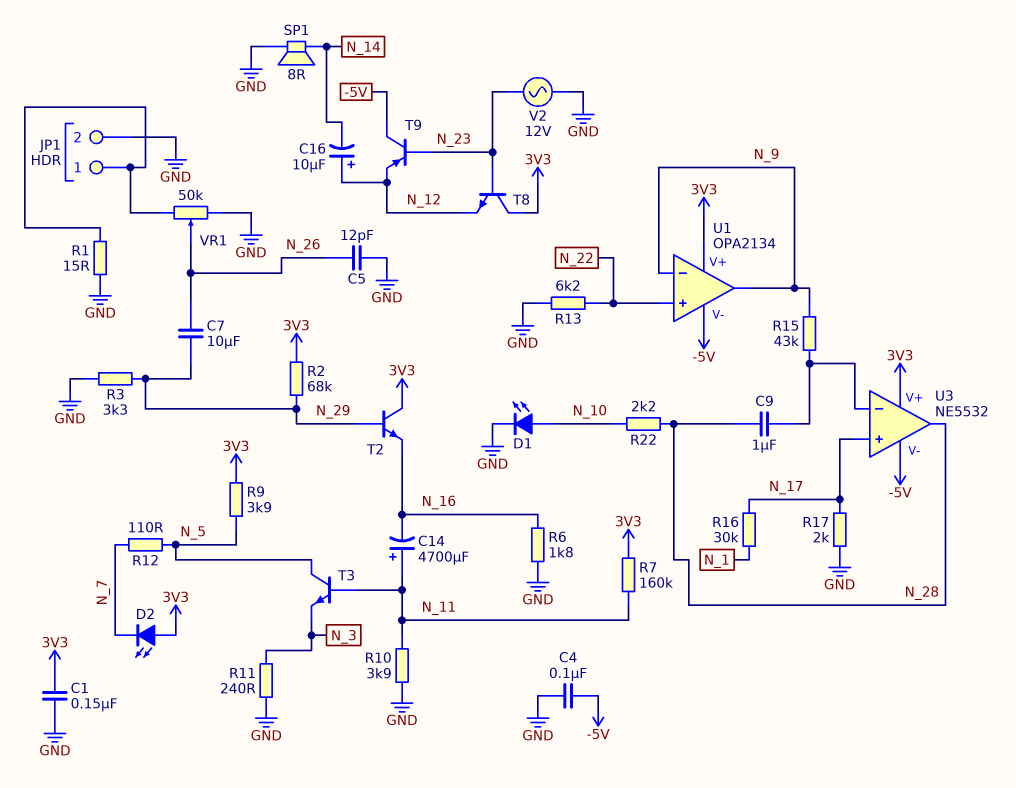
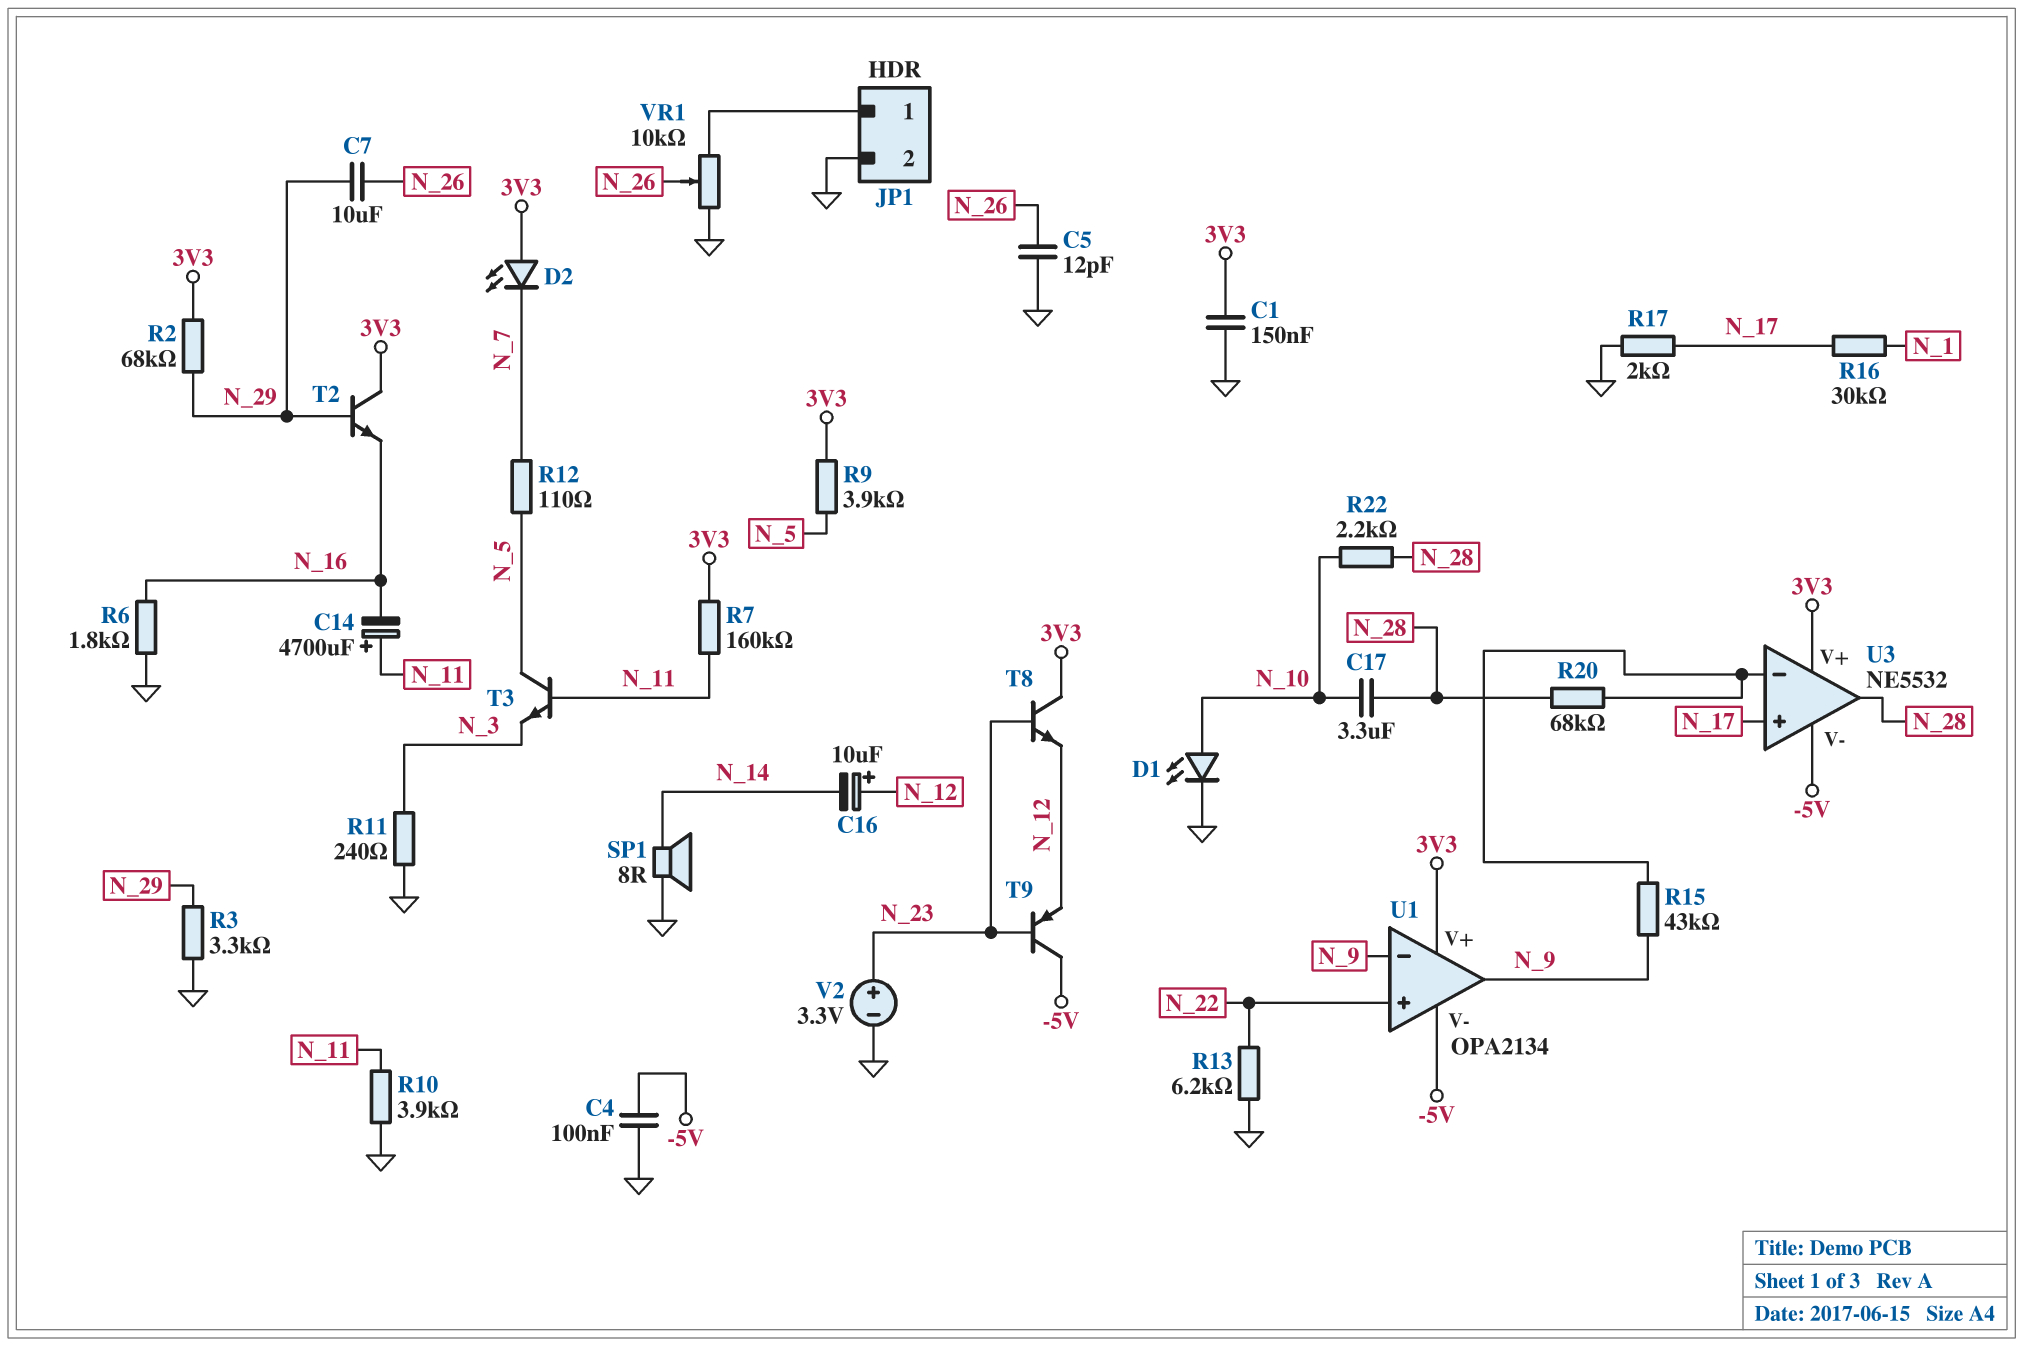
C9: 1uF (N_28, U3/in-) -> none
C17: none -> 3.3uF (N_10, N_28)
R1: 15 (GND, JP1/1) -> none
R20: none -> 68k (N_28, U3/in-)
V2: AC 12V (GND, N_23) -> 3.3V (plus N_23, minus GND)
VR1: 50k (GND, JP1/1, wiper N_26) -> 10k (GND, JP1/1, wiper N_26)

